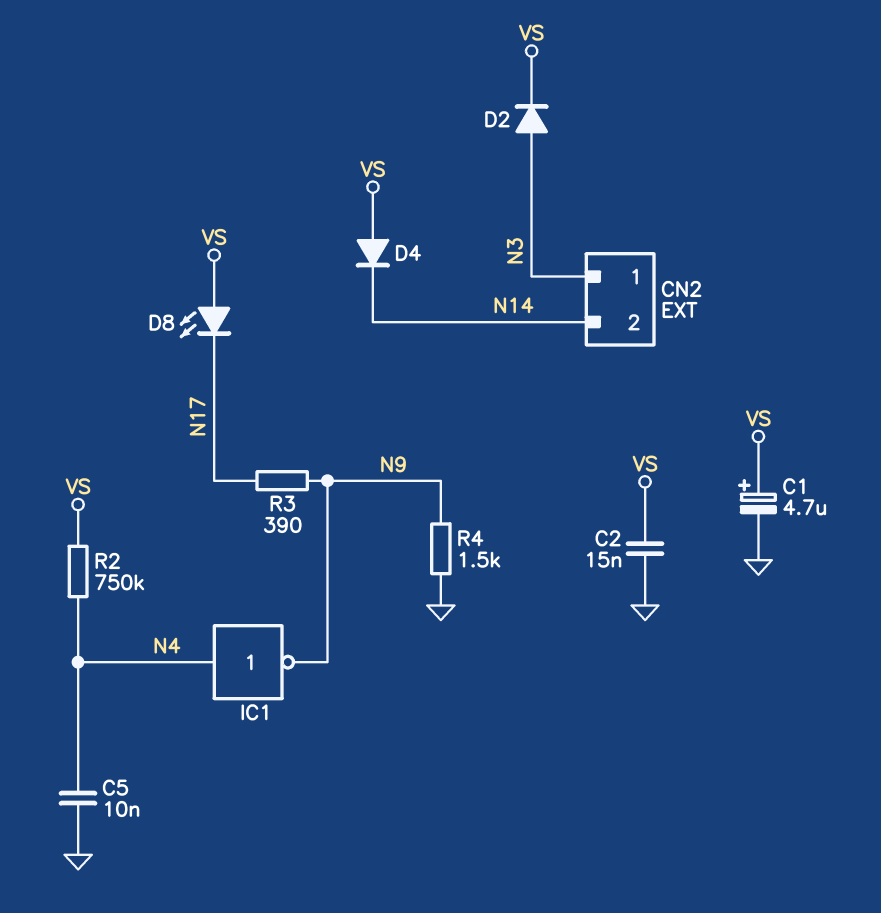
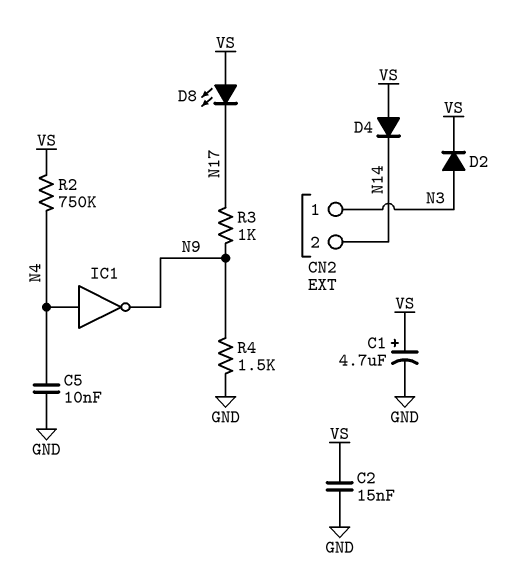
R3: 390 (N9, N17) -> 1k (N9, N17)

